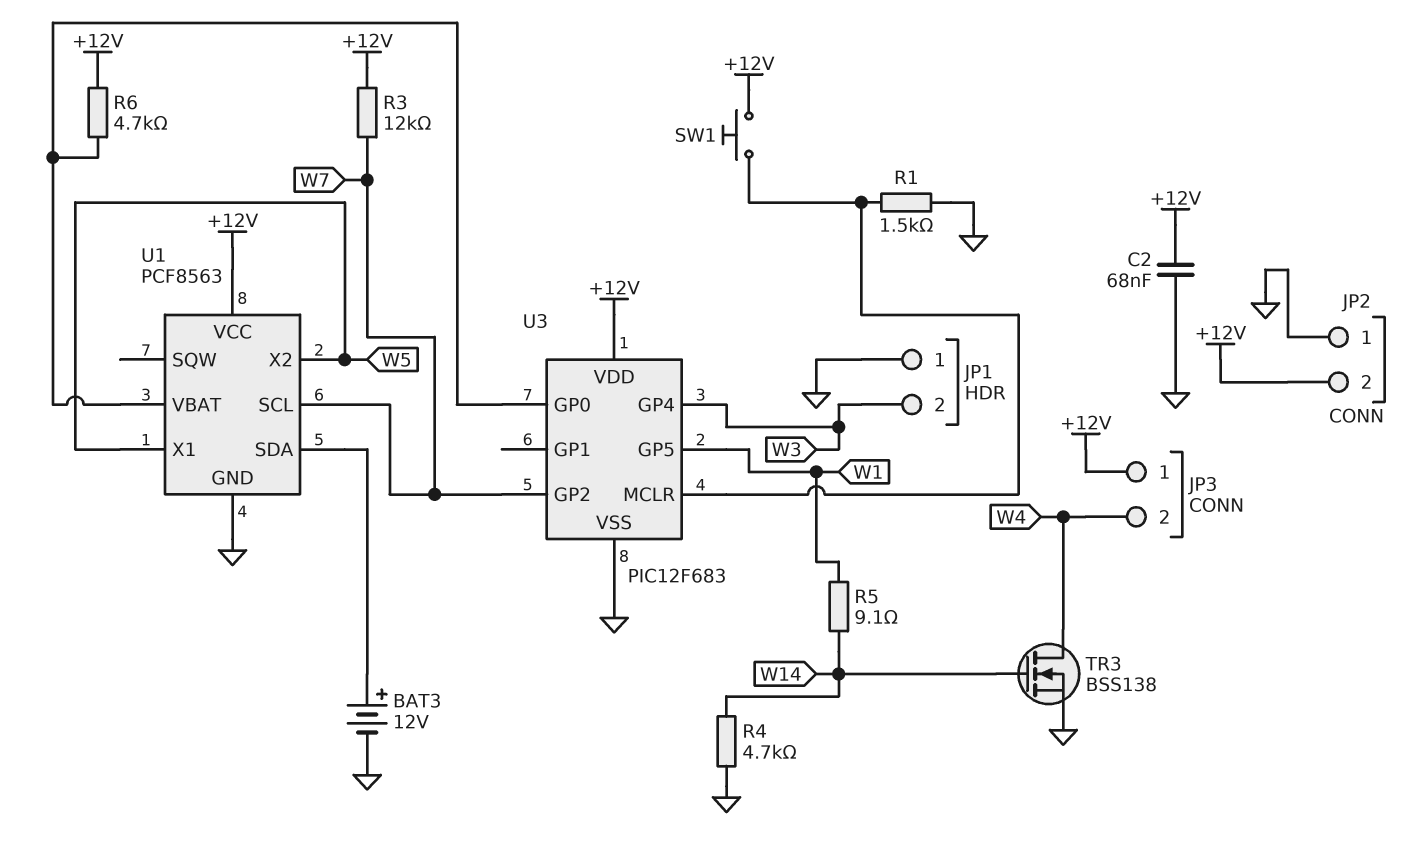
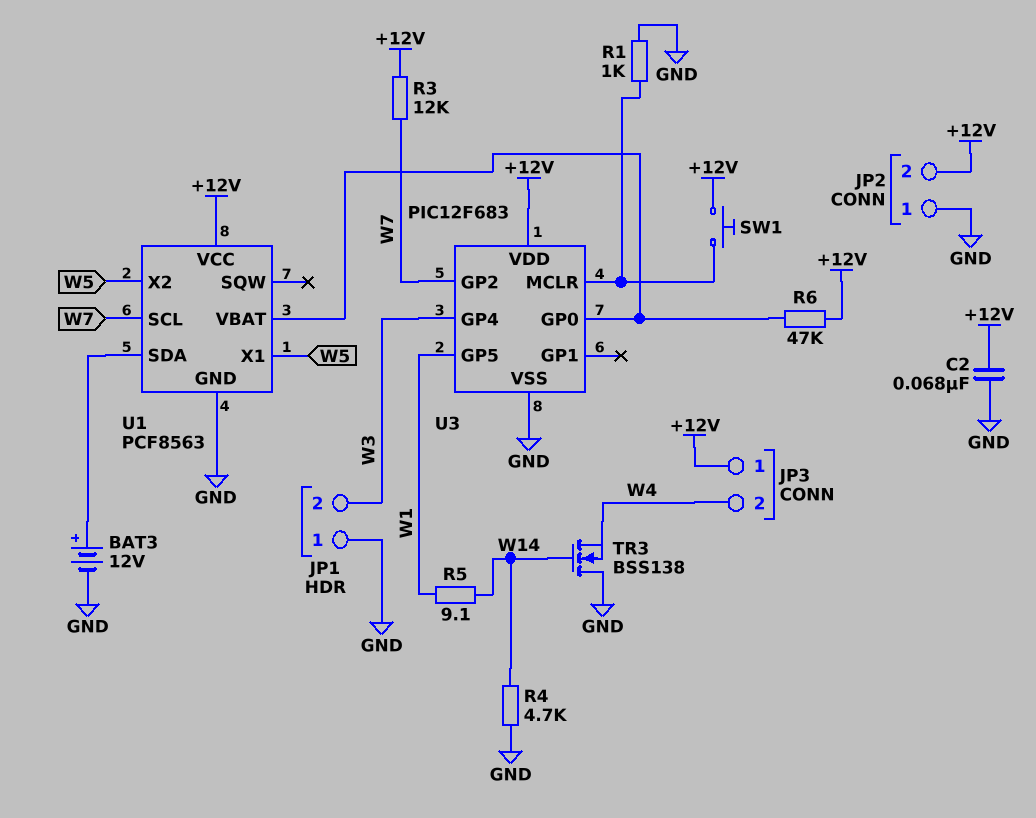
R1: 1.5k (GND, U3/MCLR) -> 1k (GND, U3/MCLR)
R6: 4.7k (+12V, U1/VBAT) -> 47k (+12V, U1/VBAT)
TR3: NMOS BSS138 (G W14, D W4, S GND) -> NMOS BSS138 (G W14, D GND, S W4)

